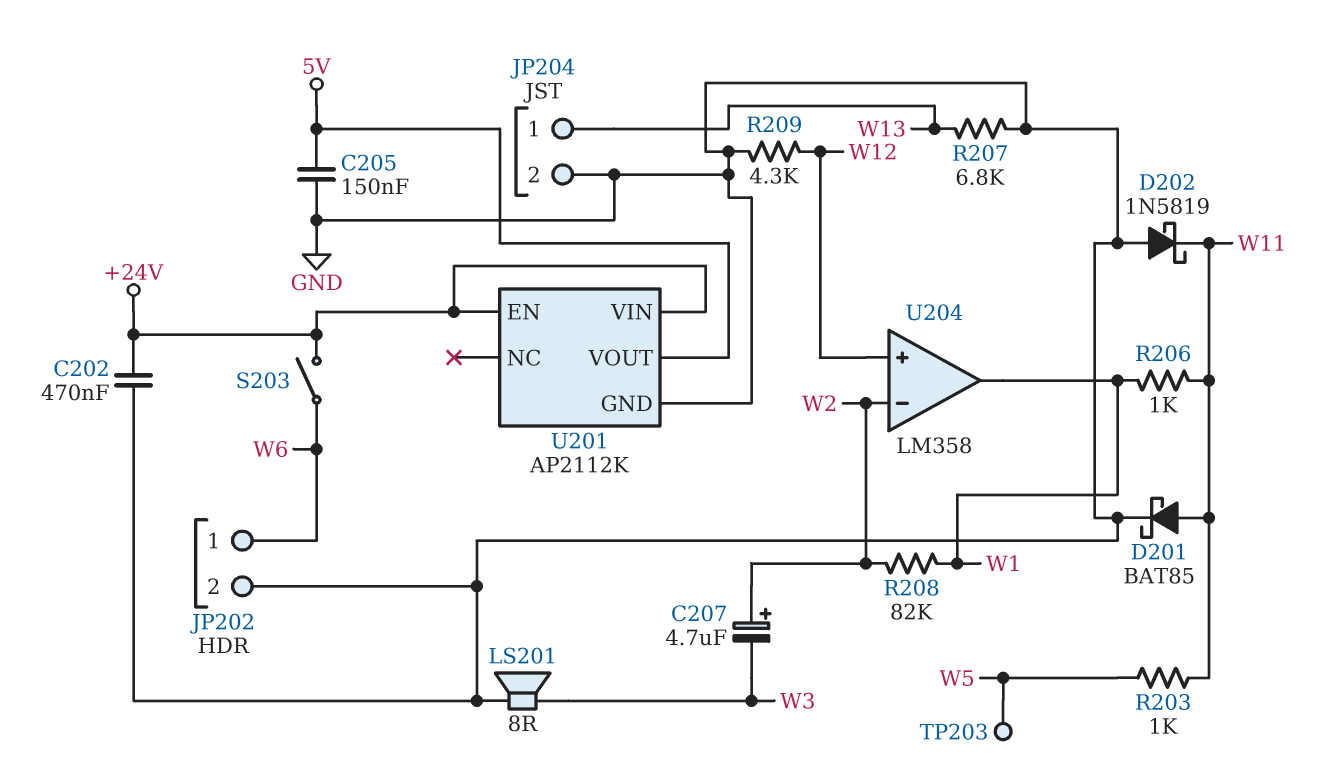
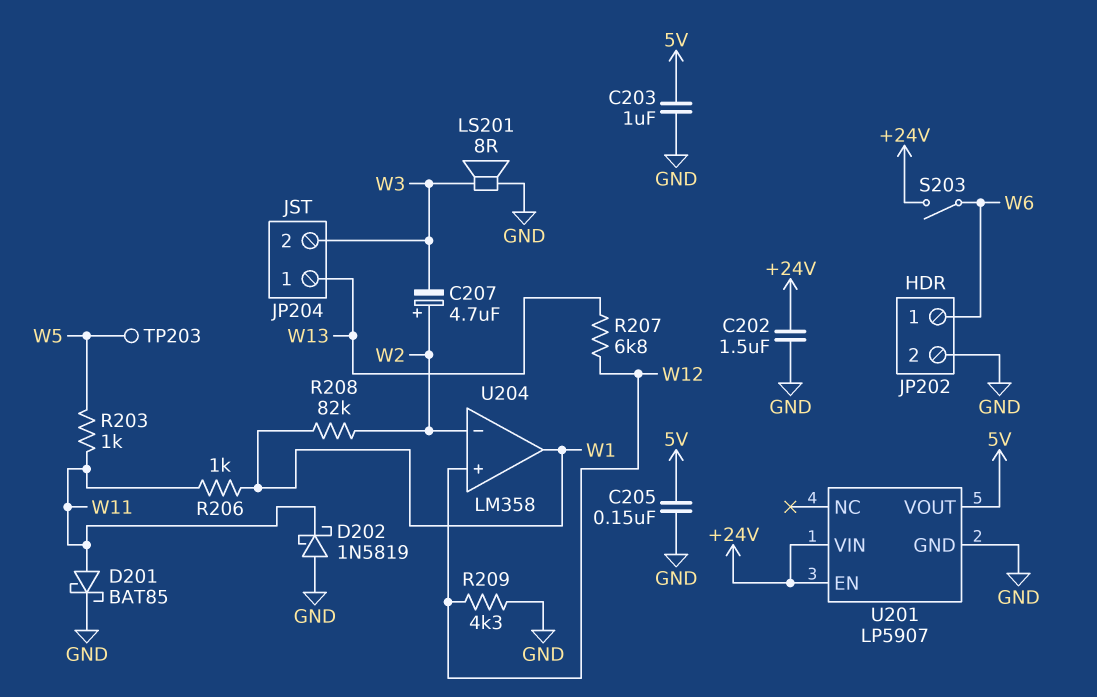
C202: 470nF (+24V, GND) -> 1.5uF (+24V, GND)
C203: none -> 1uF (5V, GND)
JP204 pin 2: GND -> W3
R207: 6.8k (GND, W13) -> 6.8k (W12, W13)
U201: AP2112K -> LP5907

